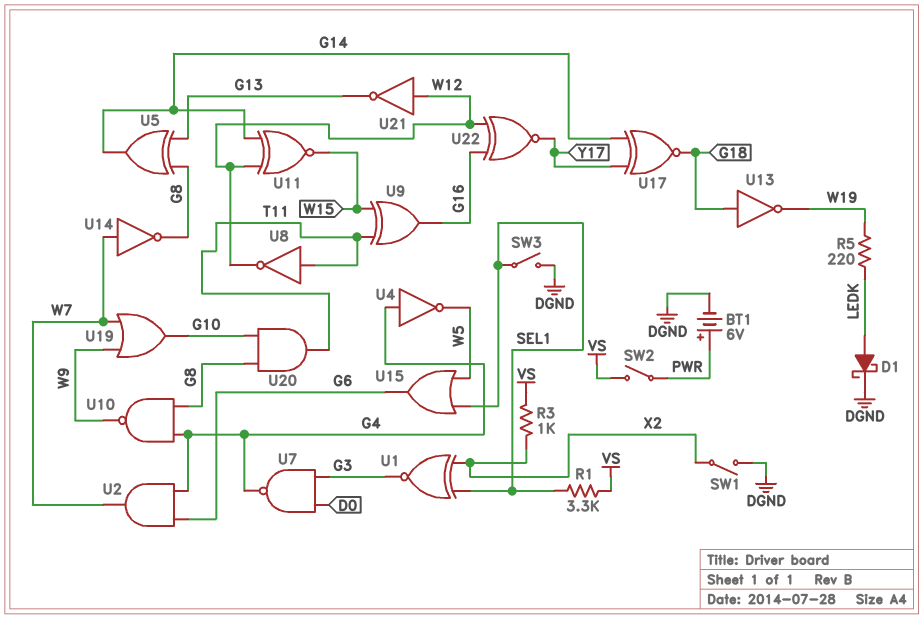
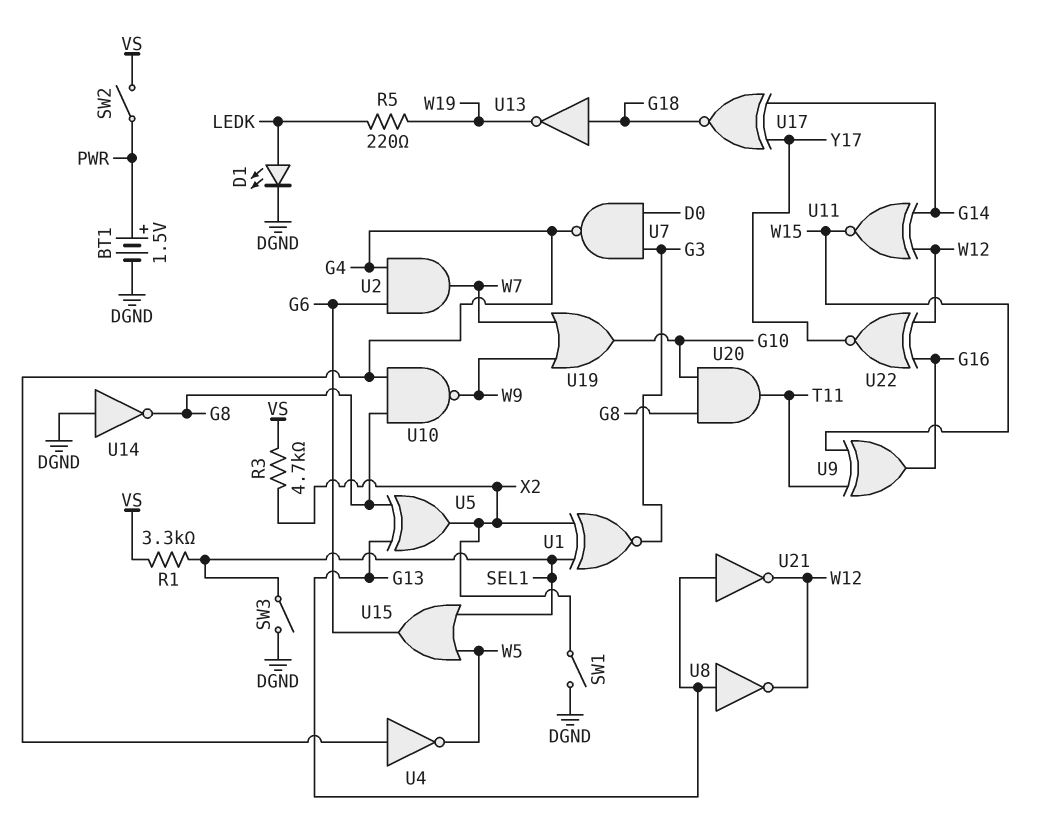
BT1: 6V (plus PWR, minus DGND) -> 1.5V (plus PWR, minus DGND)
D1: schottky (A LEDK, K DGND) -> LED (A LEDK, K DGND)
R3: 1k (VS, X2) -> 4.7k (VS, X2)
U5: XOR (in G8, in G13, out G14) -> XOR (in G8, in G13, out X2)
U8: NOT (in T11, out W12) -> NOT (in G13, out W12)
U14: NOT (in W7, out G8) -> NOT (in DGND, out G8)
U21: NOT (in W12, out G13) -> NOT (in G13, out W12)

